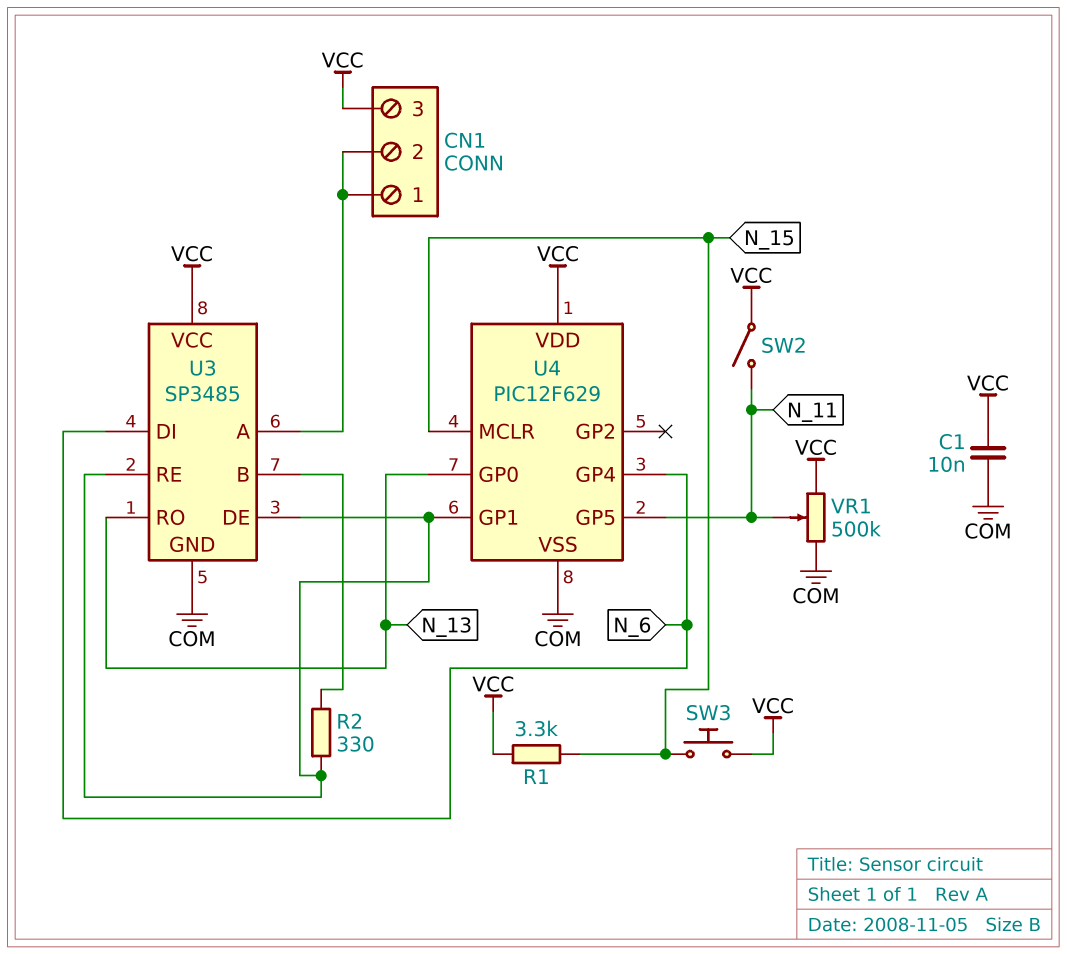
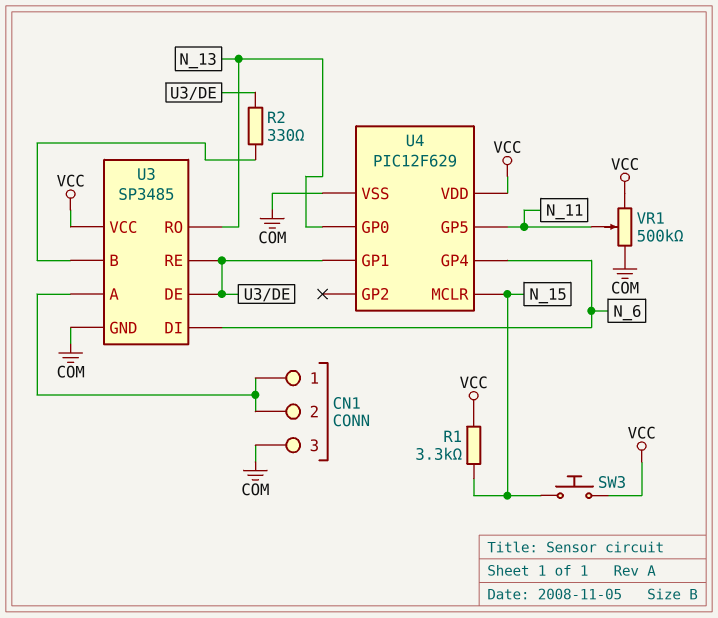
C1: 10nF (COM, VCC) -> none
CN1 pin 3: VCC -> COM
SW2: switch (N_11, VCC) -> none

